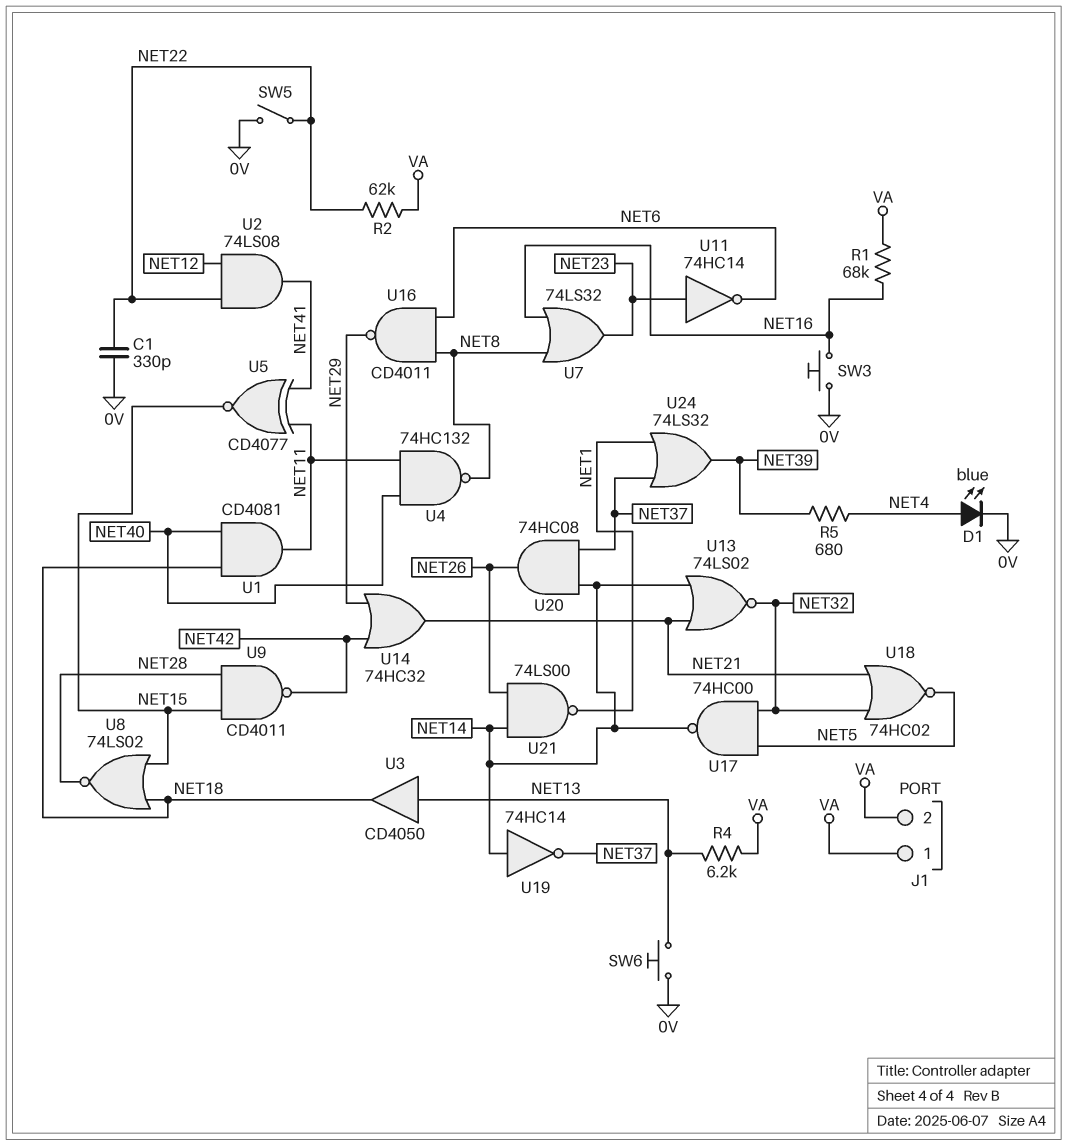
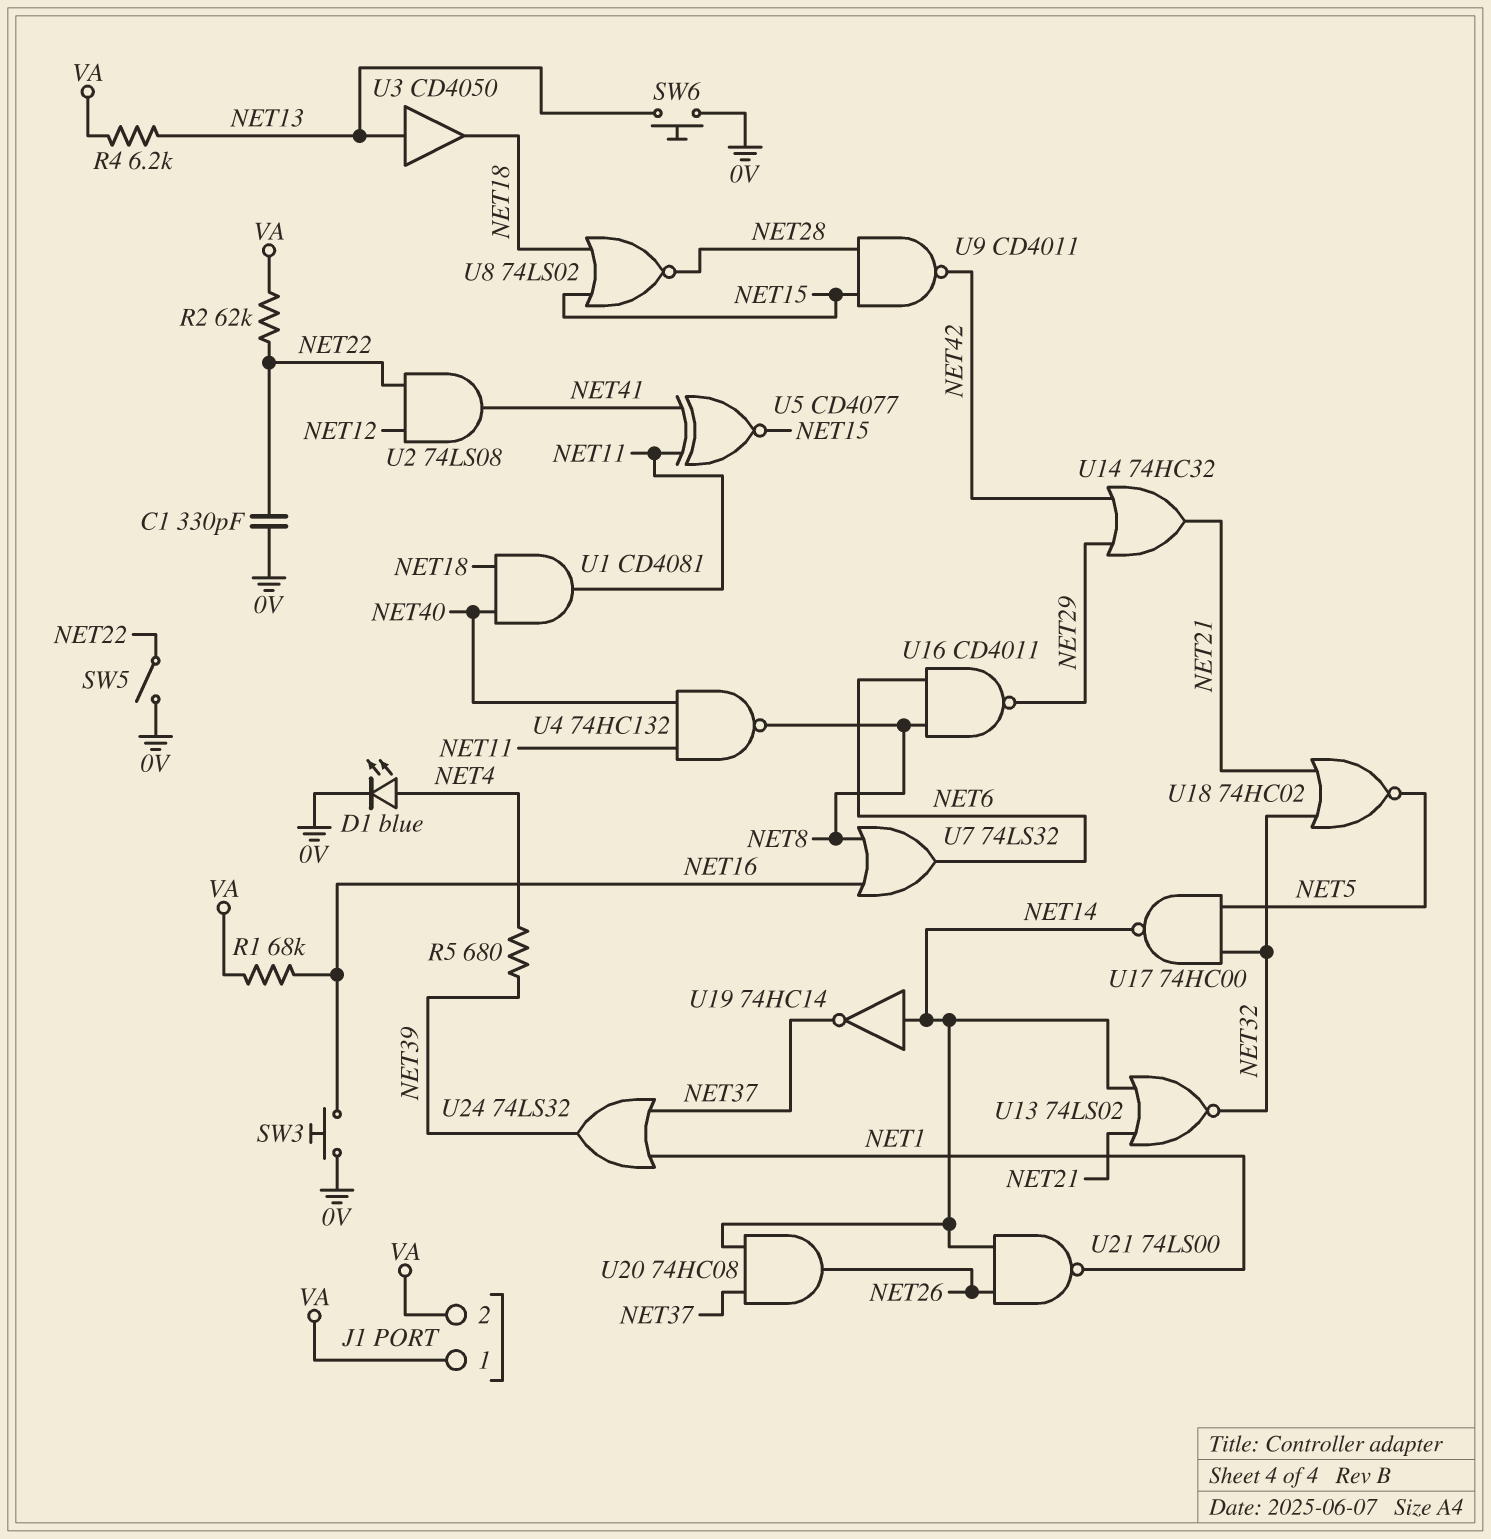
U7: OR 74LS32 (in NET8, in NET16, out NET23) -> OR 74LS32 (in NET8, in NET16, out NET6)
U11: NOT 74HC14 (in NET23, out NET6) -> none

